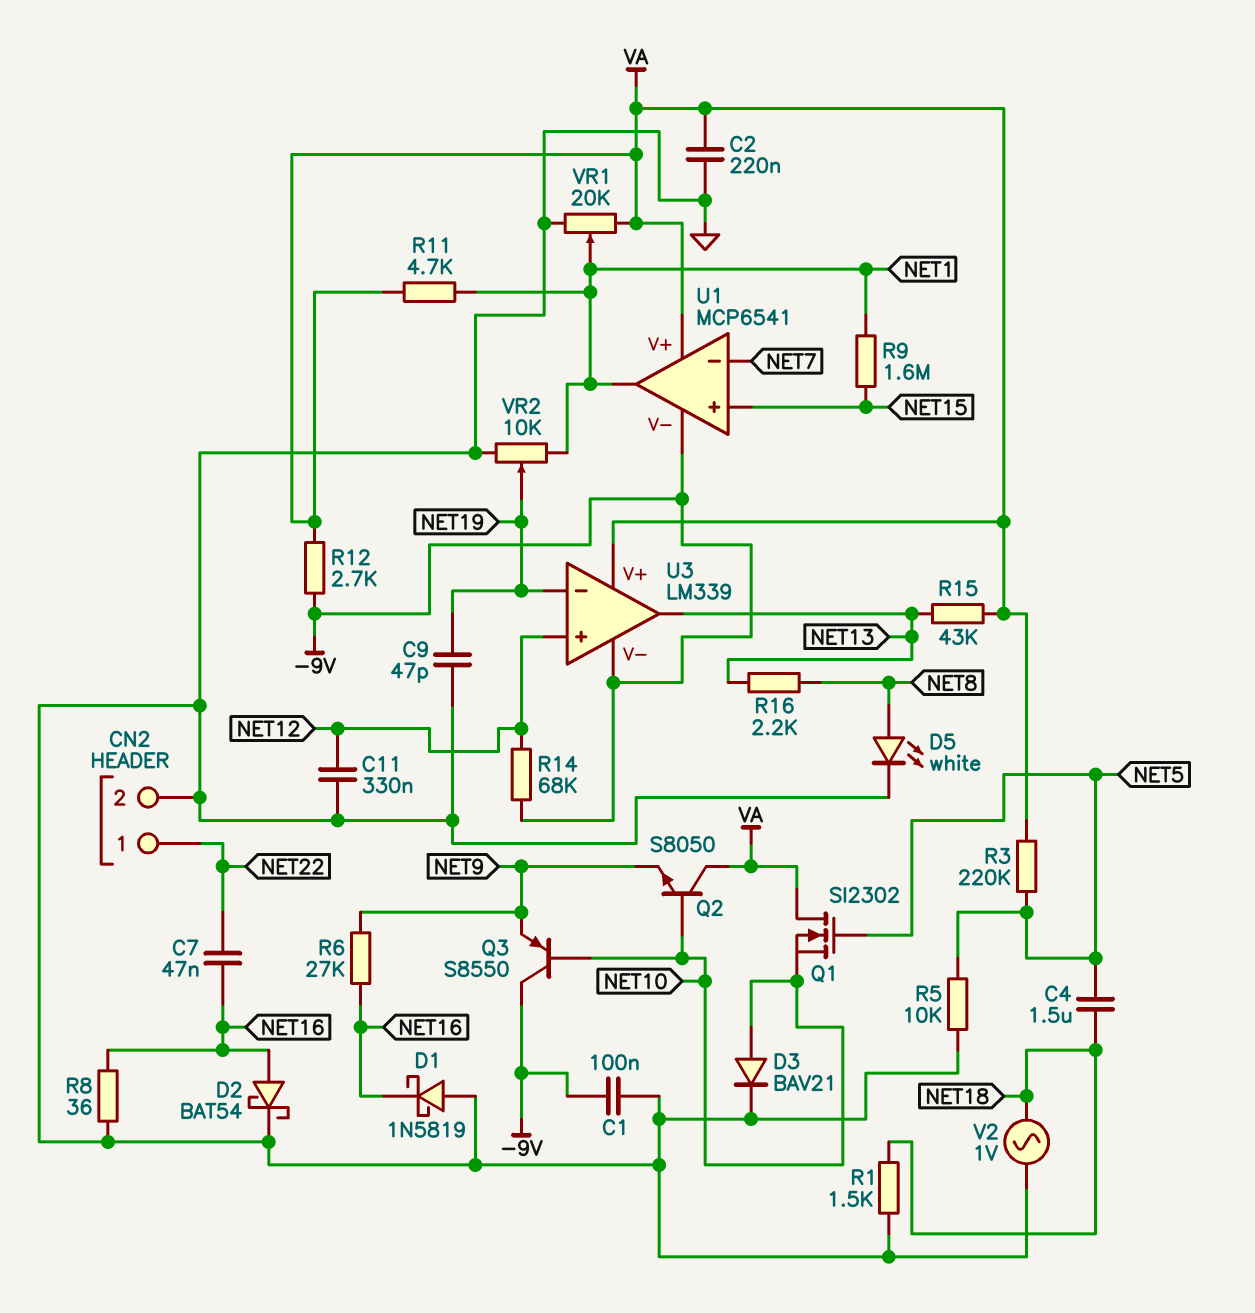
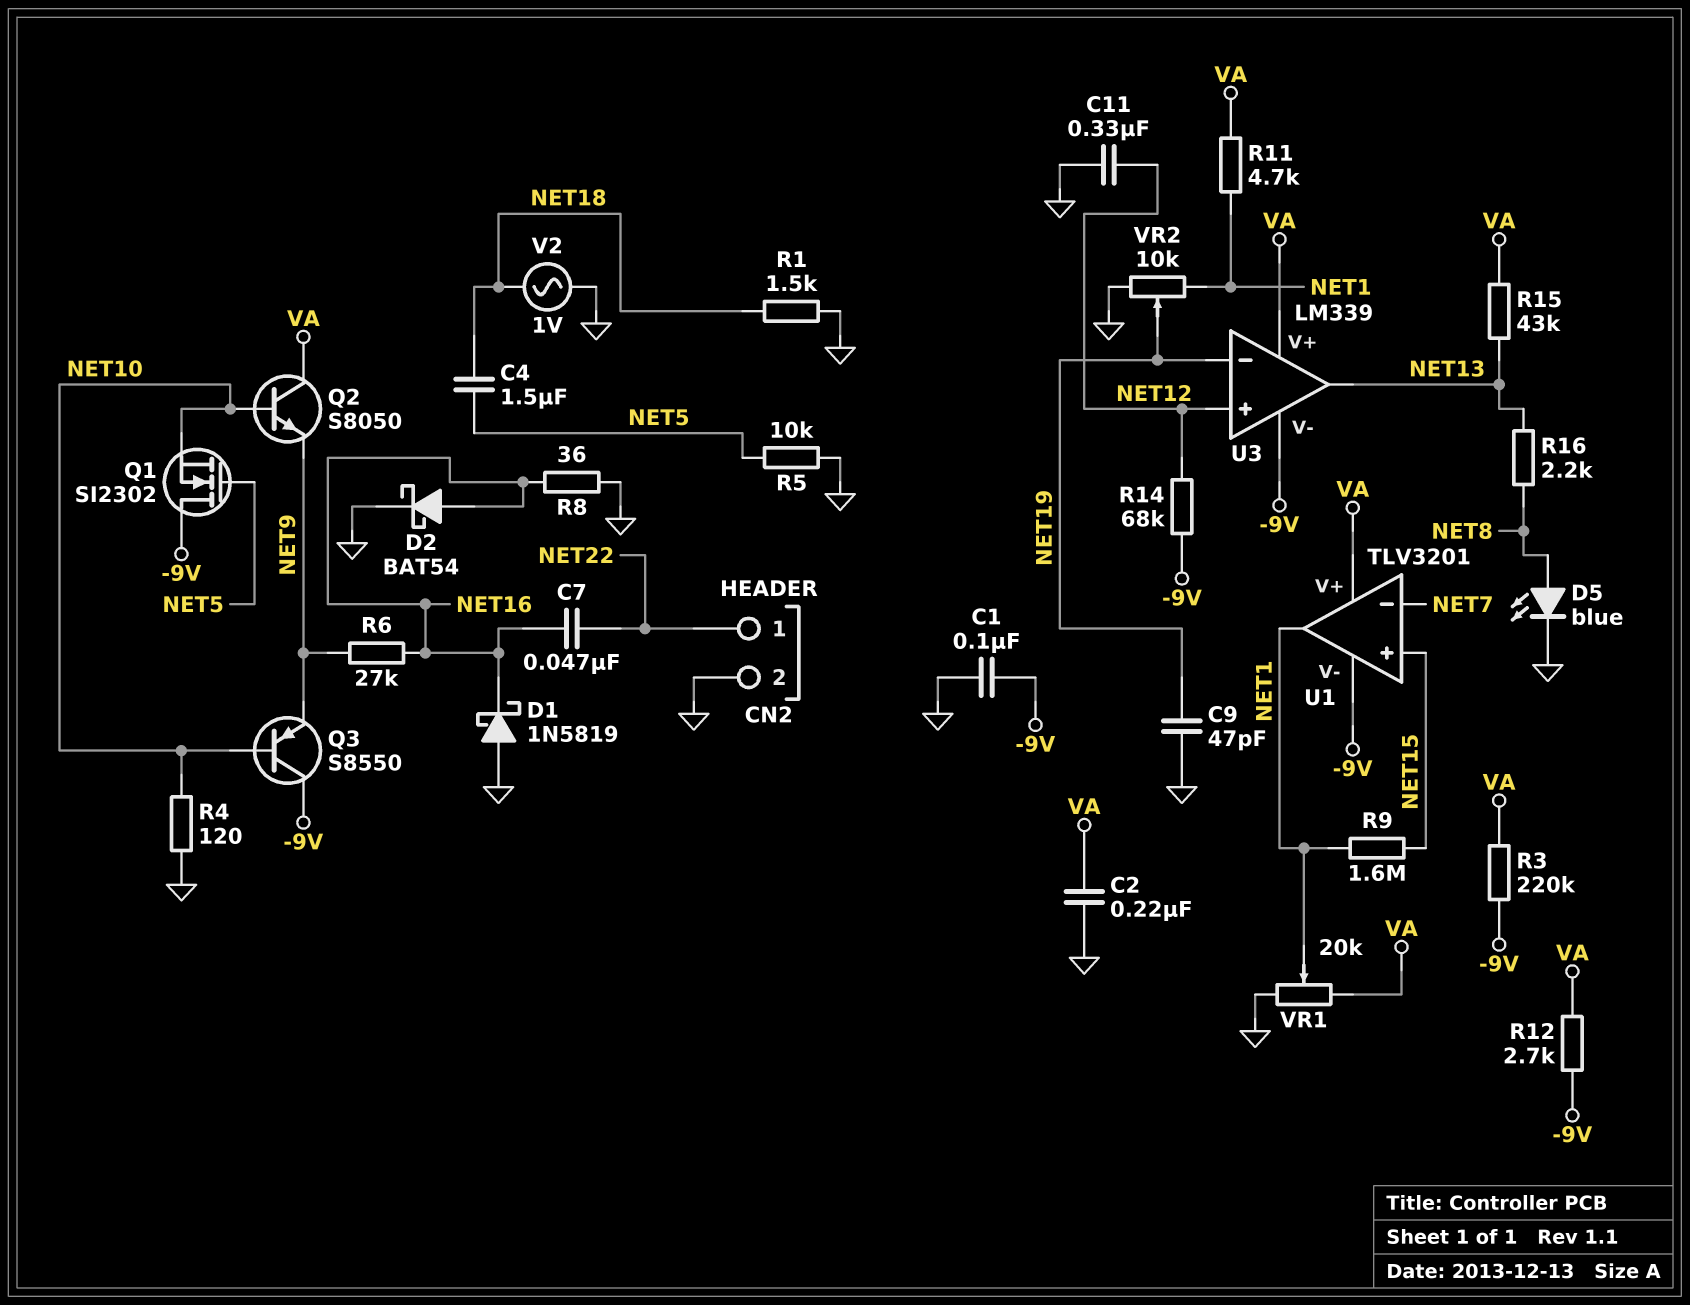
D3: diode BAV21 (A NET10, K GND) -> none
D5: LED white (A NET8, K GND) -> LED blue (A NET8, K GND)
Q1: NMOS SI2302 (G NET5, D VA, S NET10) -> NMOS SI2302 (G NET5, D -9V, S NET10)
R3: 220k (NET5, VA) -> 220k (-9V, VA)
R4: none -> 120 (GND, NET10)
U1: MCP6541 -> TLV3201

